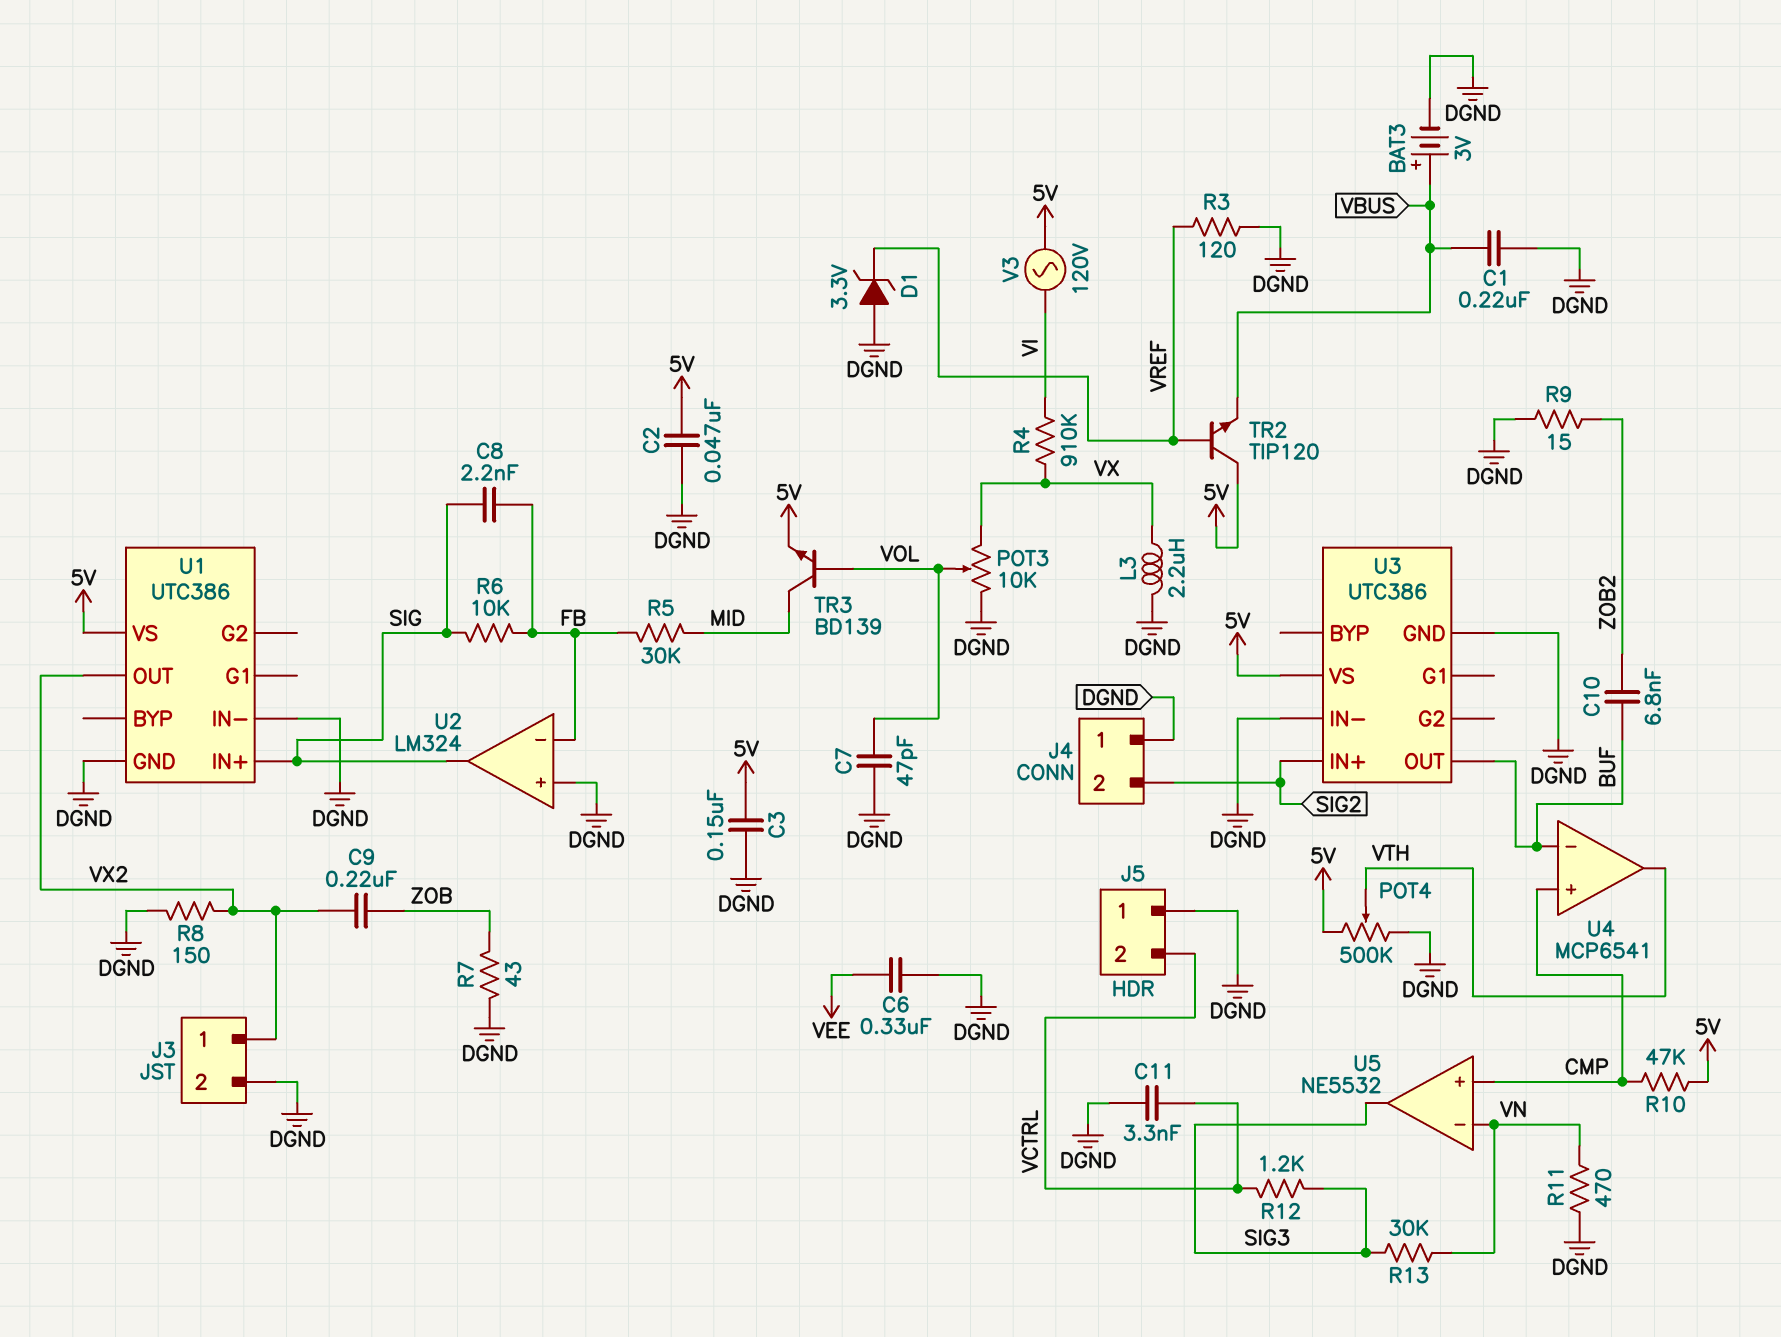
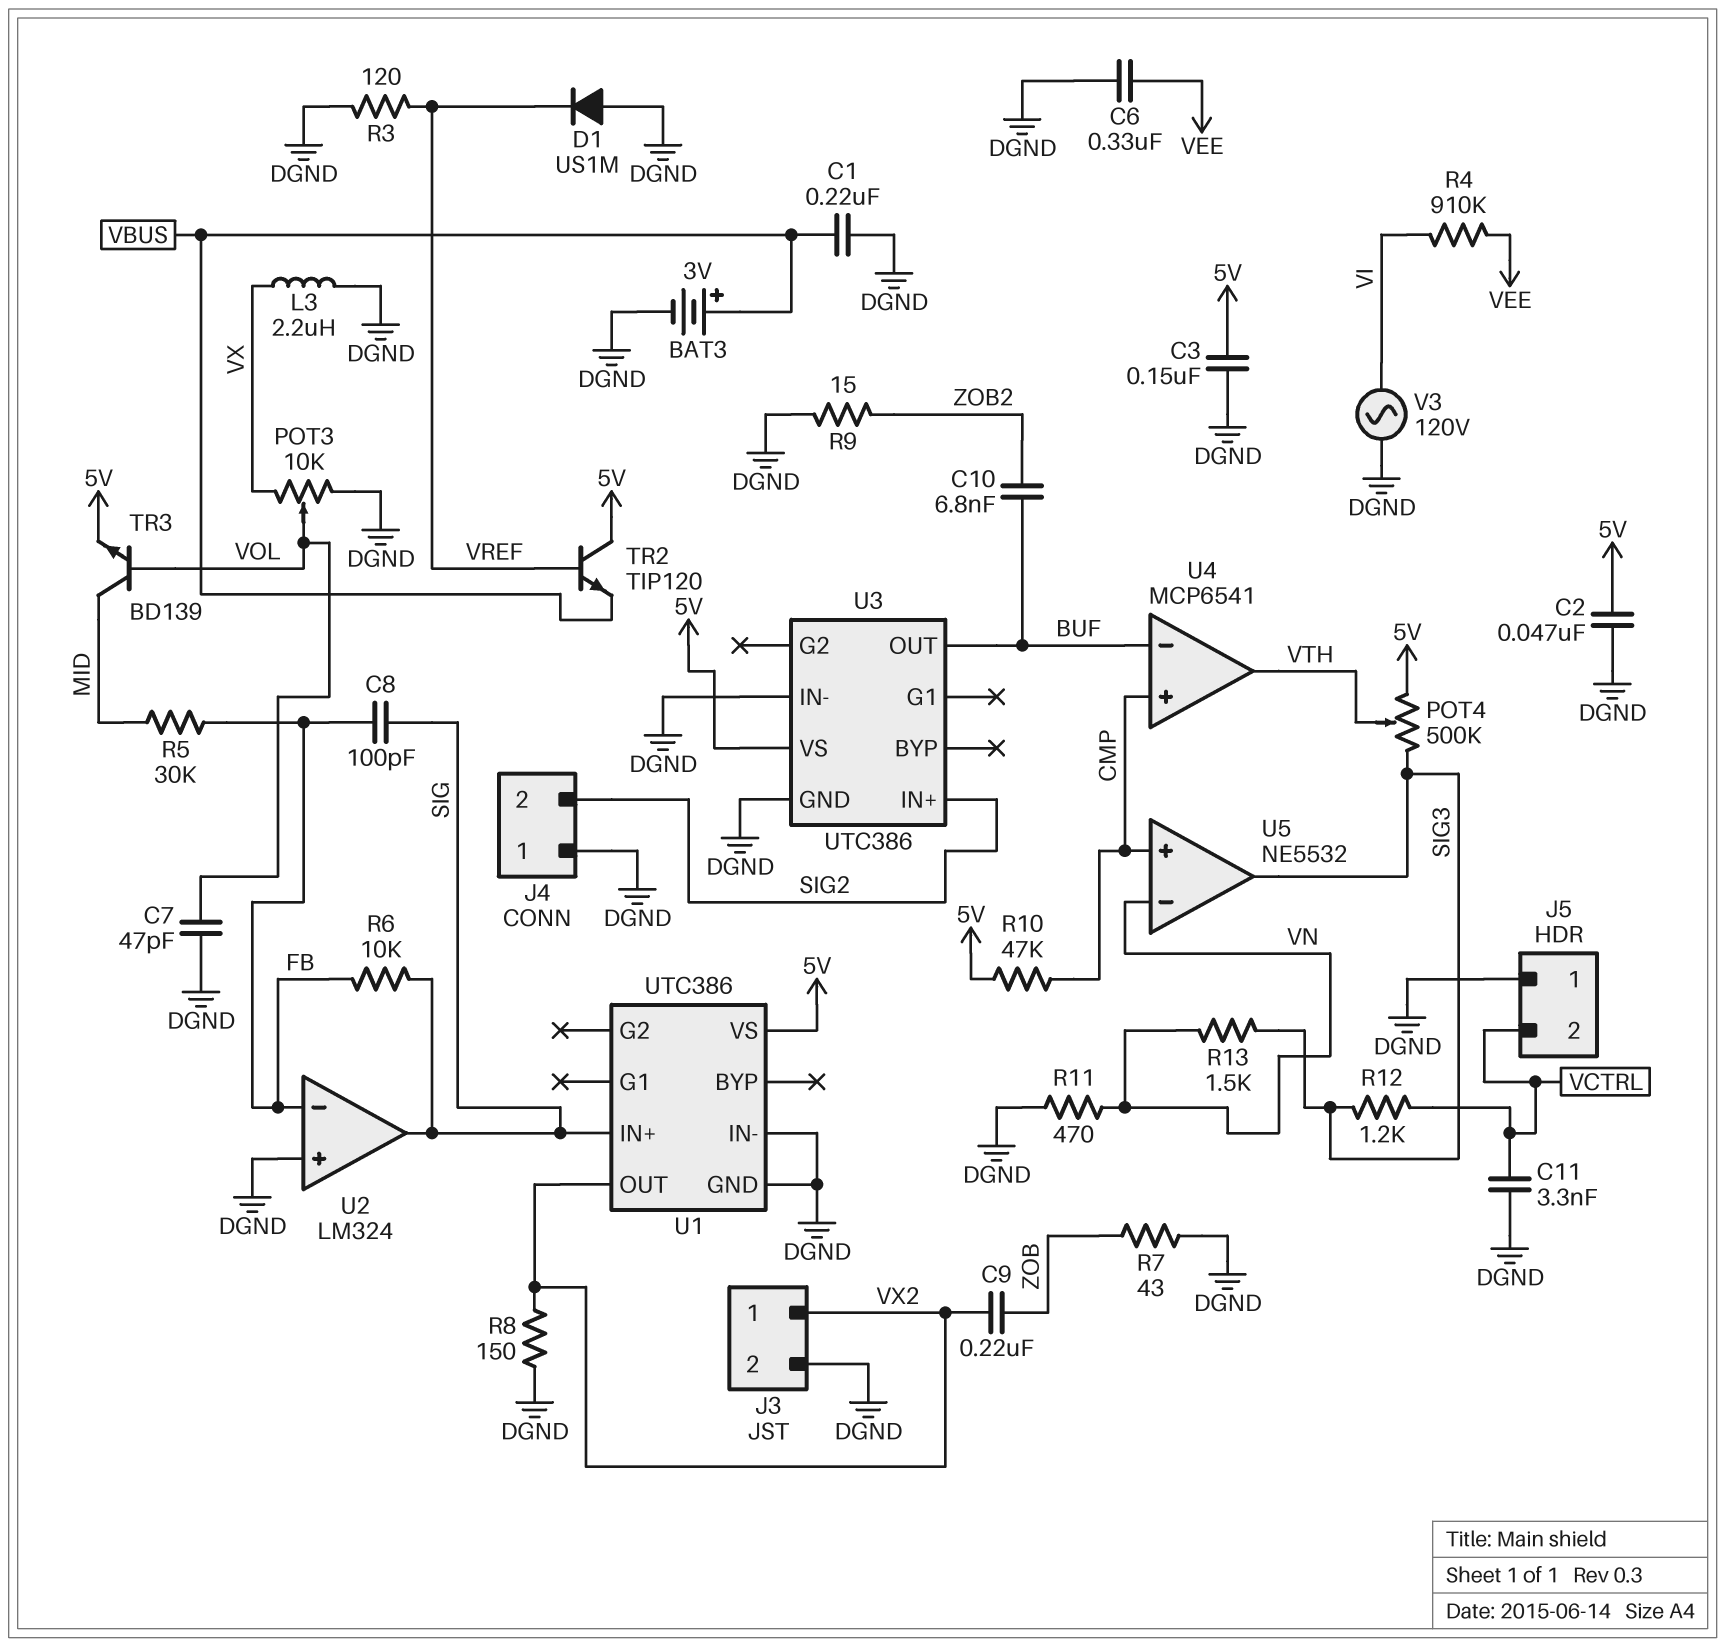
C8: 2.2nF (FB, SIG) -> 100pF (FB, SIG)
D1: zener 3.3V (A DGND, K VREF) -> diode US1M (A DGND, K VREF)
POT4: 500k (5V, DGND, wiper VTH) -> 500k (5V, SIG3, wiper VTH)
R4: 910k (VI, VX) -> 910k (VEE, VI)
R13: 30k (SIG3, VN) -> 1.5k (SIG3, VN)
V3: AC 120V (5V, VI) -> AC 120V (DGND, VI)

